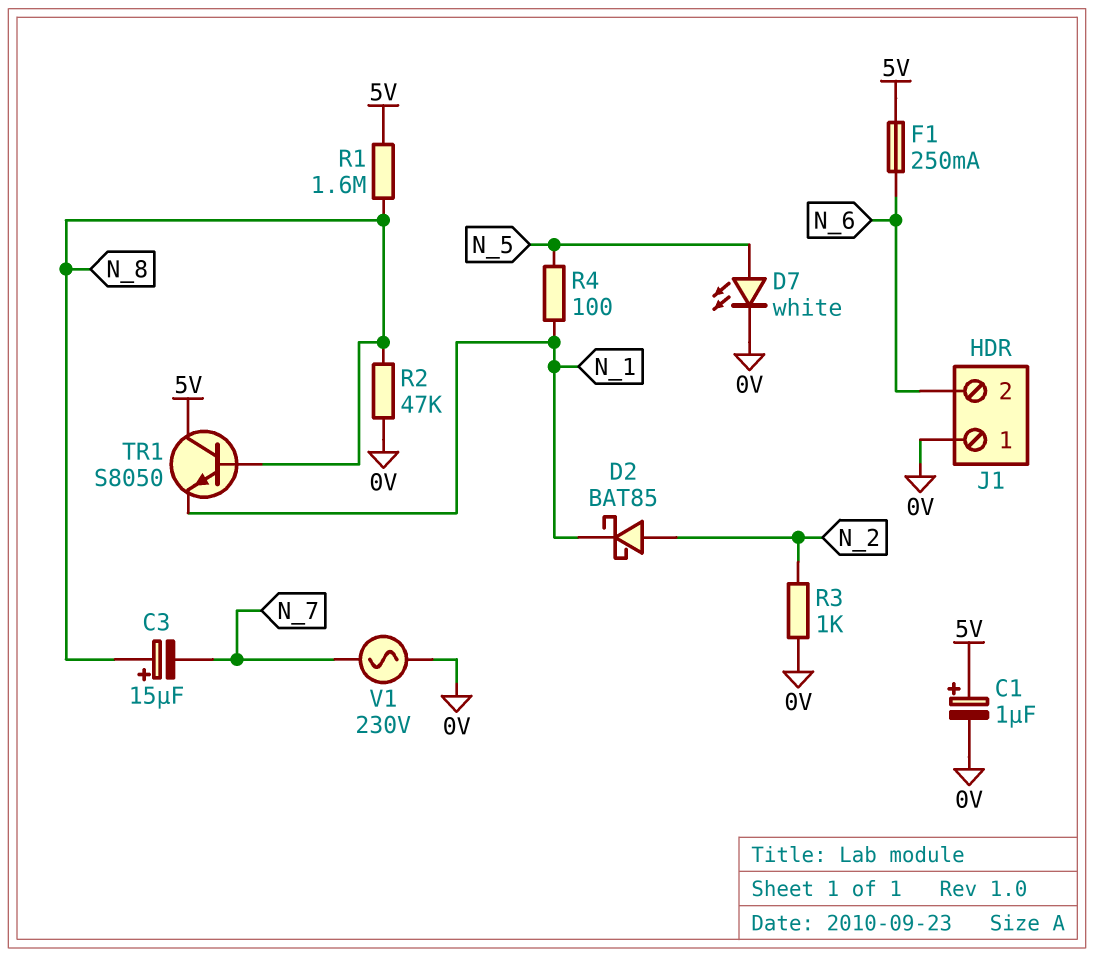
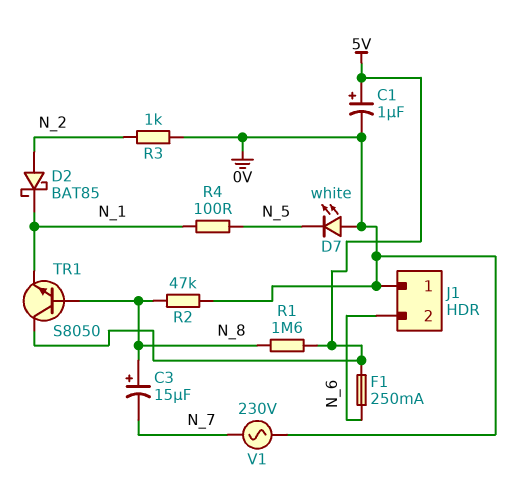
D7: LED white (A N_5, K 0V) -> LED white (A 0V, K N_5)

